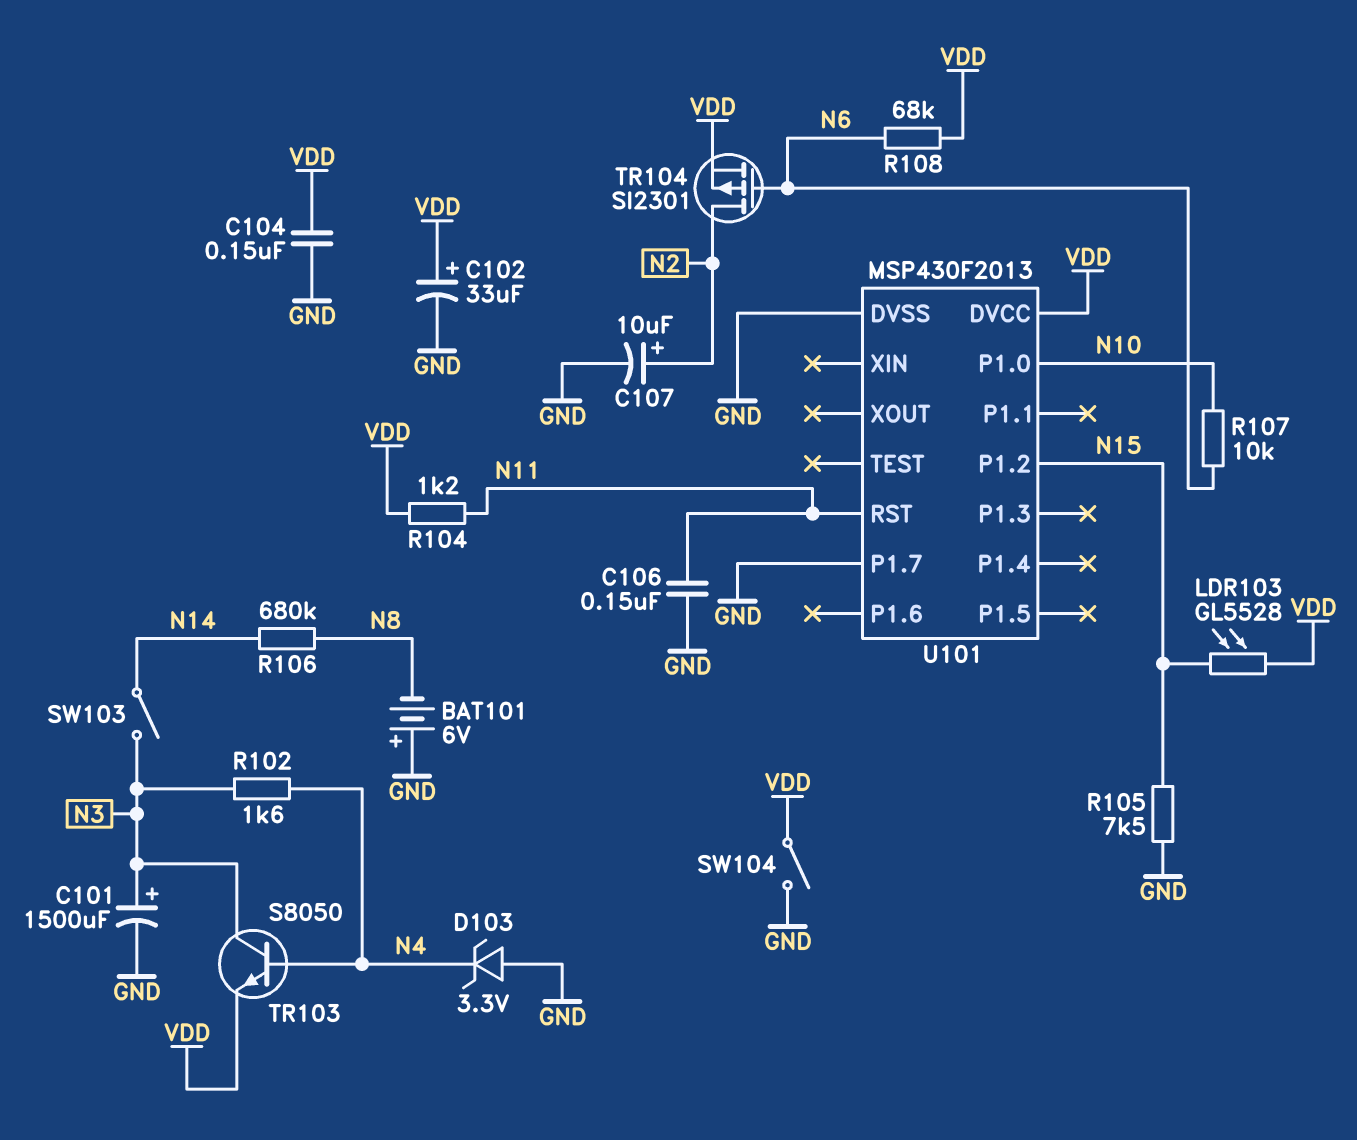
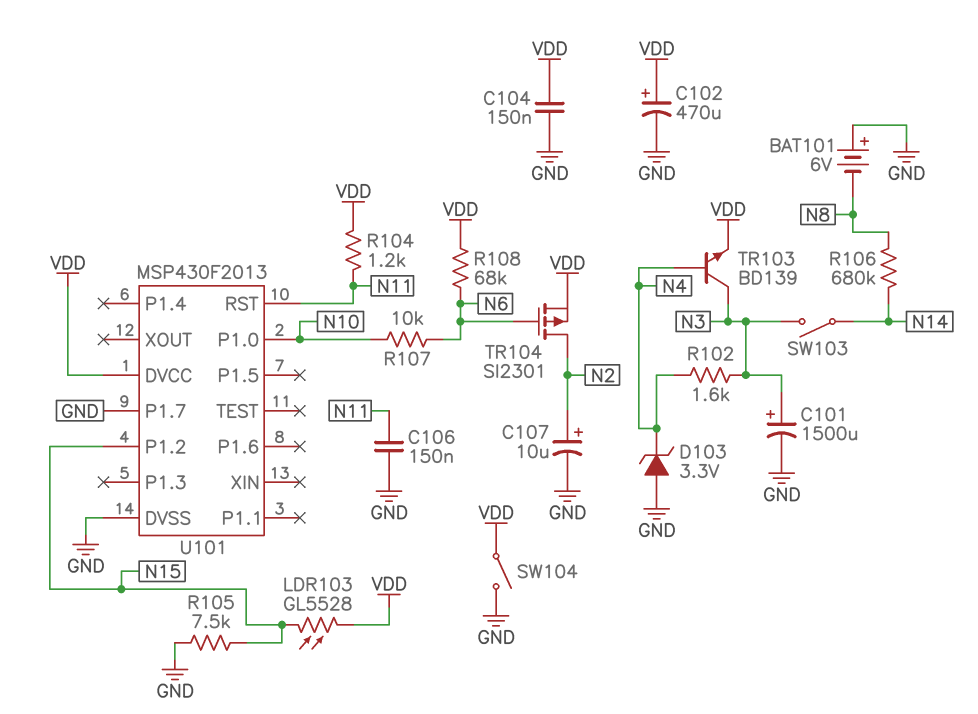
C102: 33uF (plus VDD, minus GND) -> 470uF (plus VDD, minus GND)
TR103: NPN S8050 (B N4, C N3, E VDD) -> NPN BD139 (B N4, C N3, E VDD)

